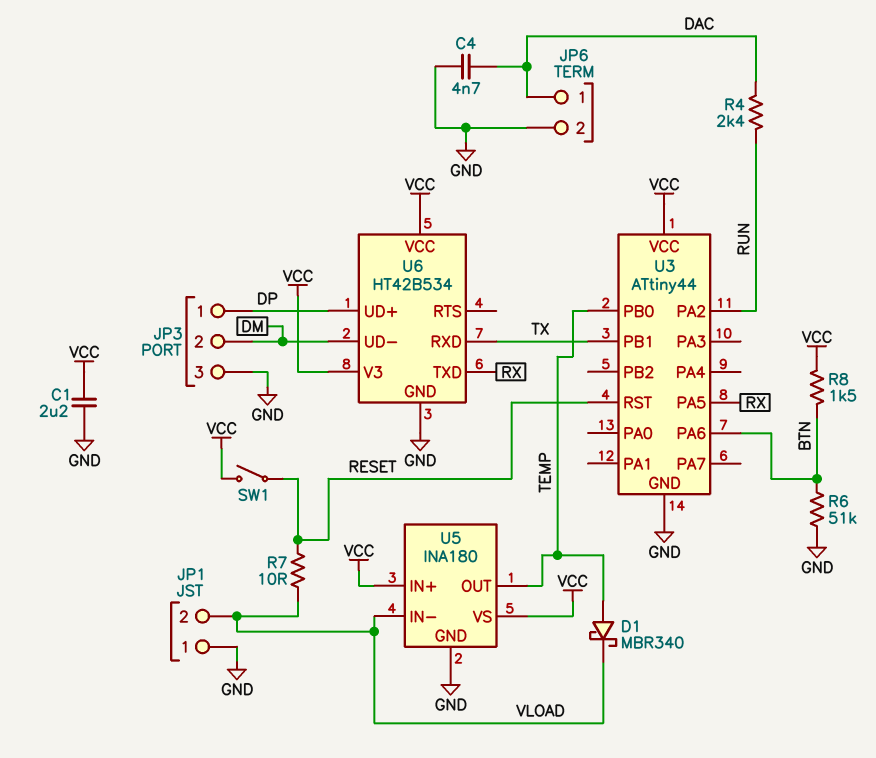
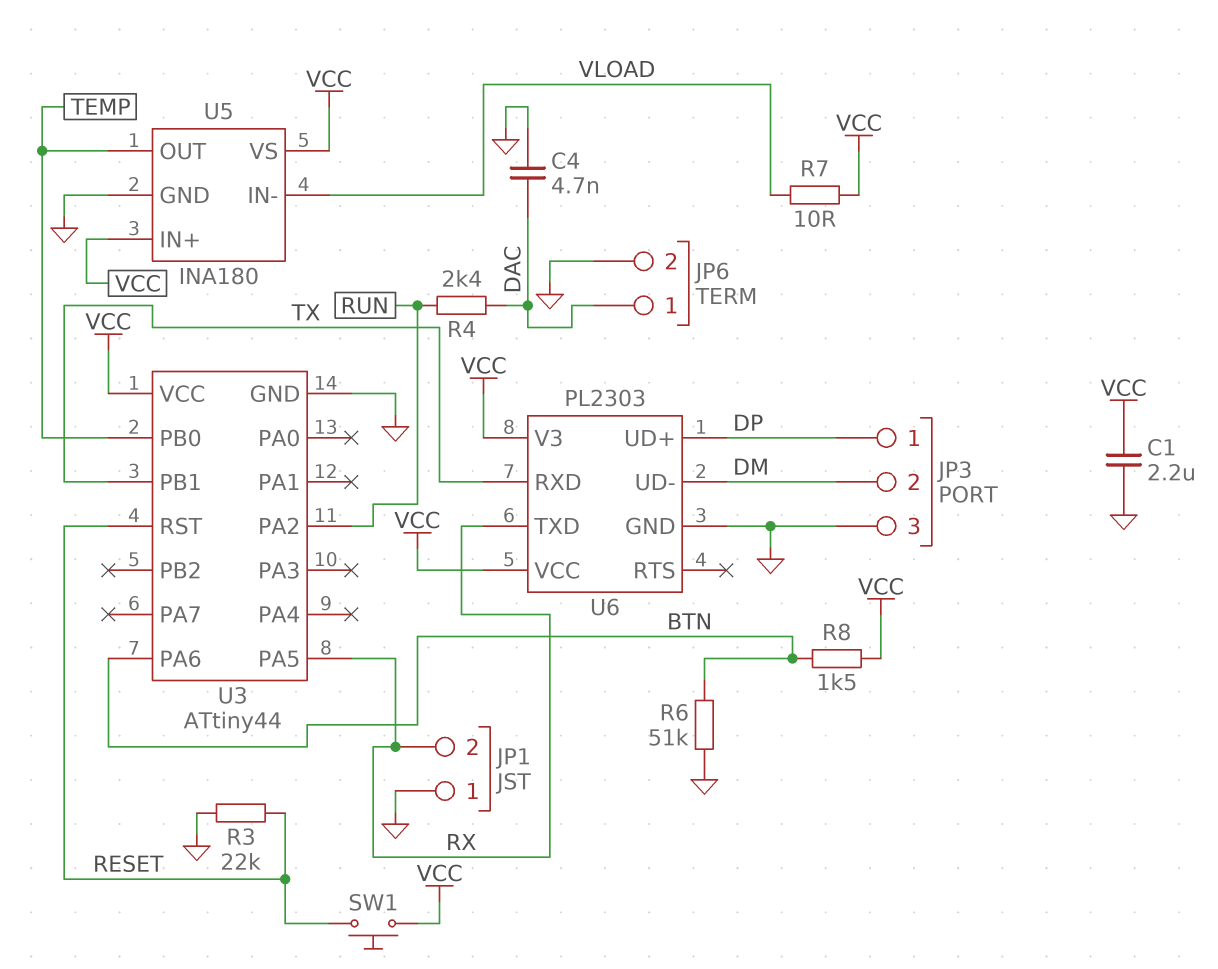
D1: schottky MBR340 (A TEMP, K VLOAD) -> none
JP1 pin 2: VLOAD -> RX
R3: none -> 22k (GND, RESET)
R7: 10 (RESET, VLOAD) -> 10 (VCC, VLOAD)
SW1: switch (RESET, VCC) -> button (RESET, VCC)
U6: HT42B534 -> PL2303

